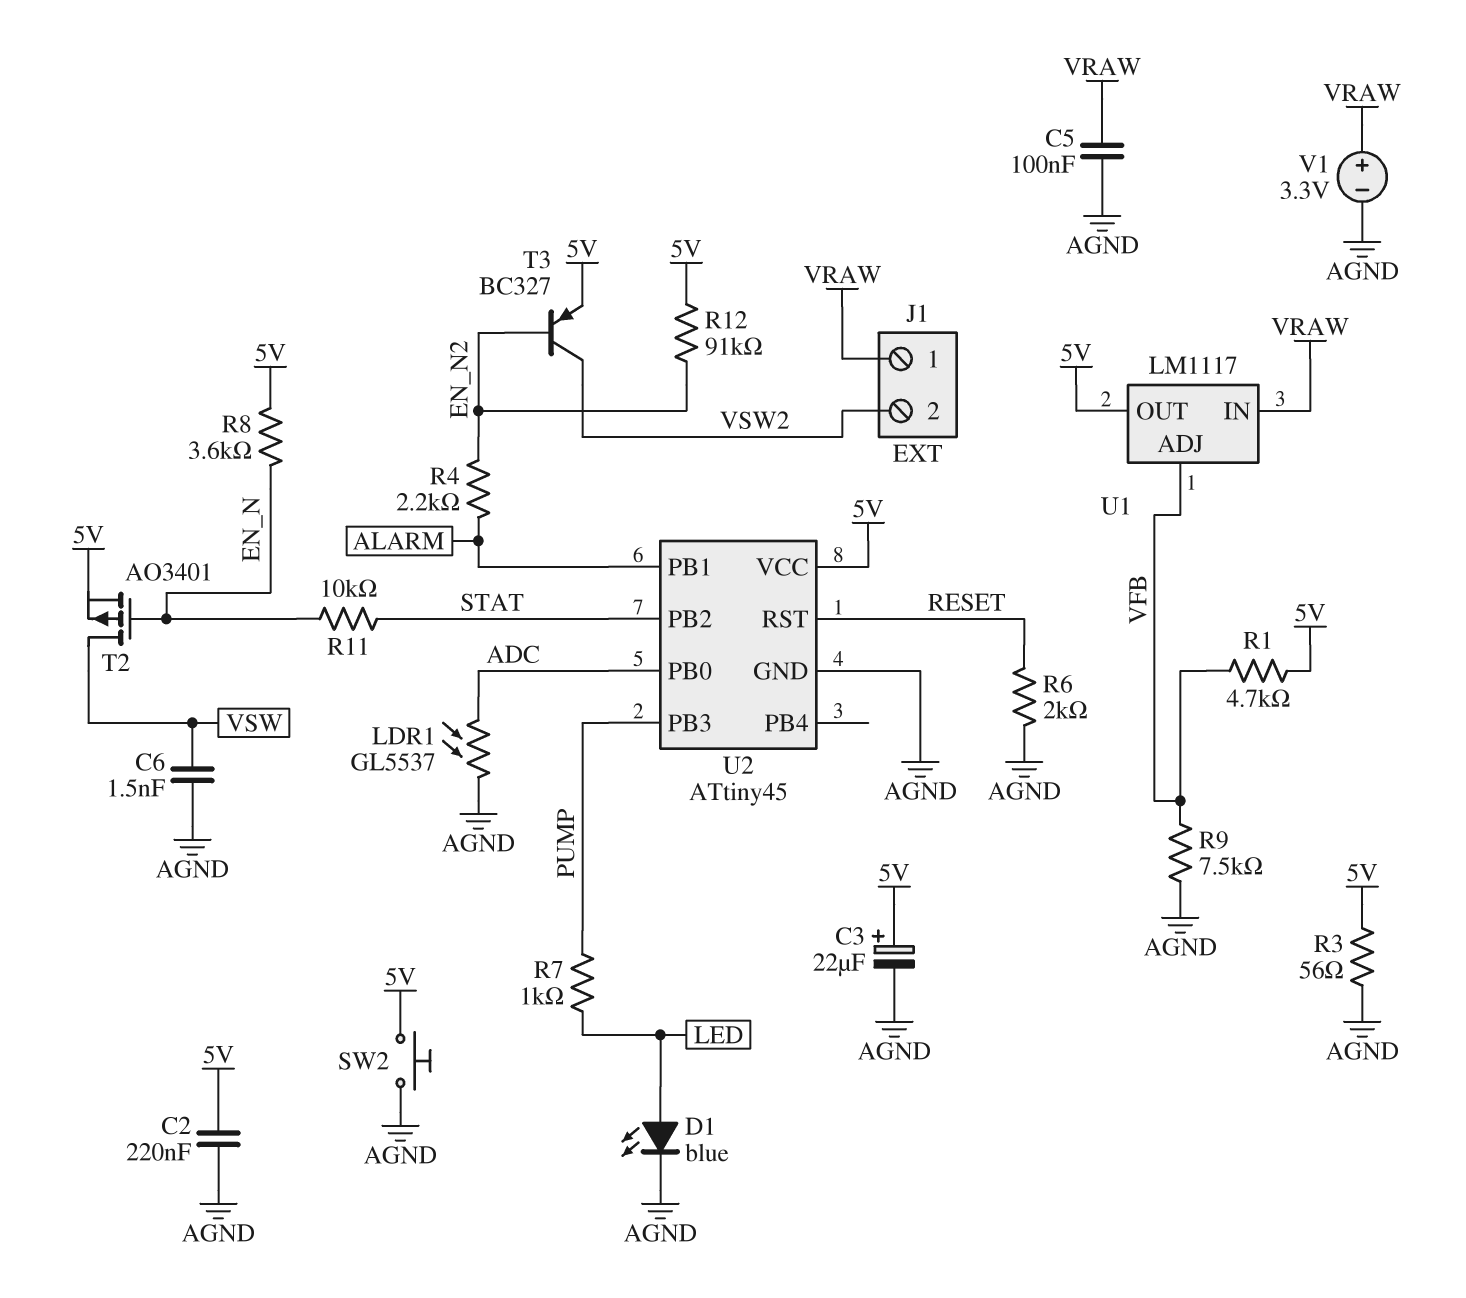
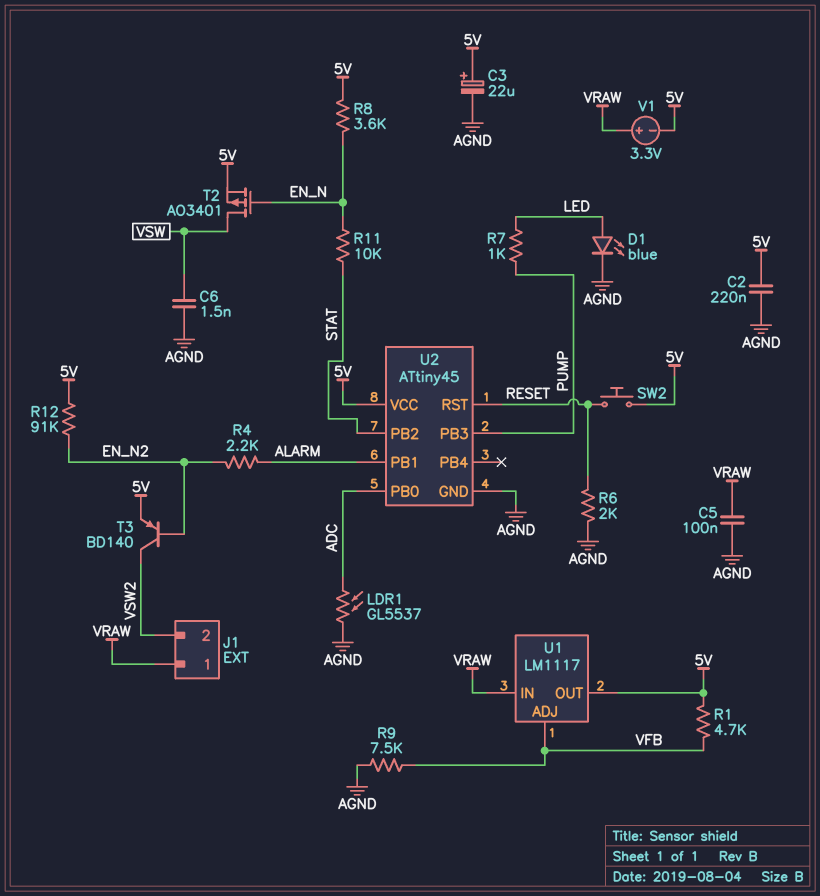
R3: 56 (5V, AGND) -> none
SW2: button (5V, AGND) -> button (5V, RESET)
T3: PNP BC327 (B EN_N2, C VSW2, E 5V) -> PNP BD140 (B EN_N2, C VSW2, E 5V)
V1: 3.3V (plus VRAW, minus AGND) -> 3.3V (plus VRAW, minus 5V)

